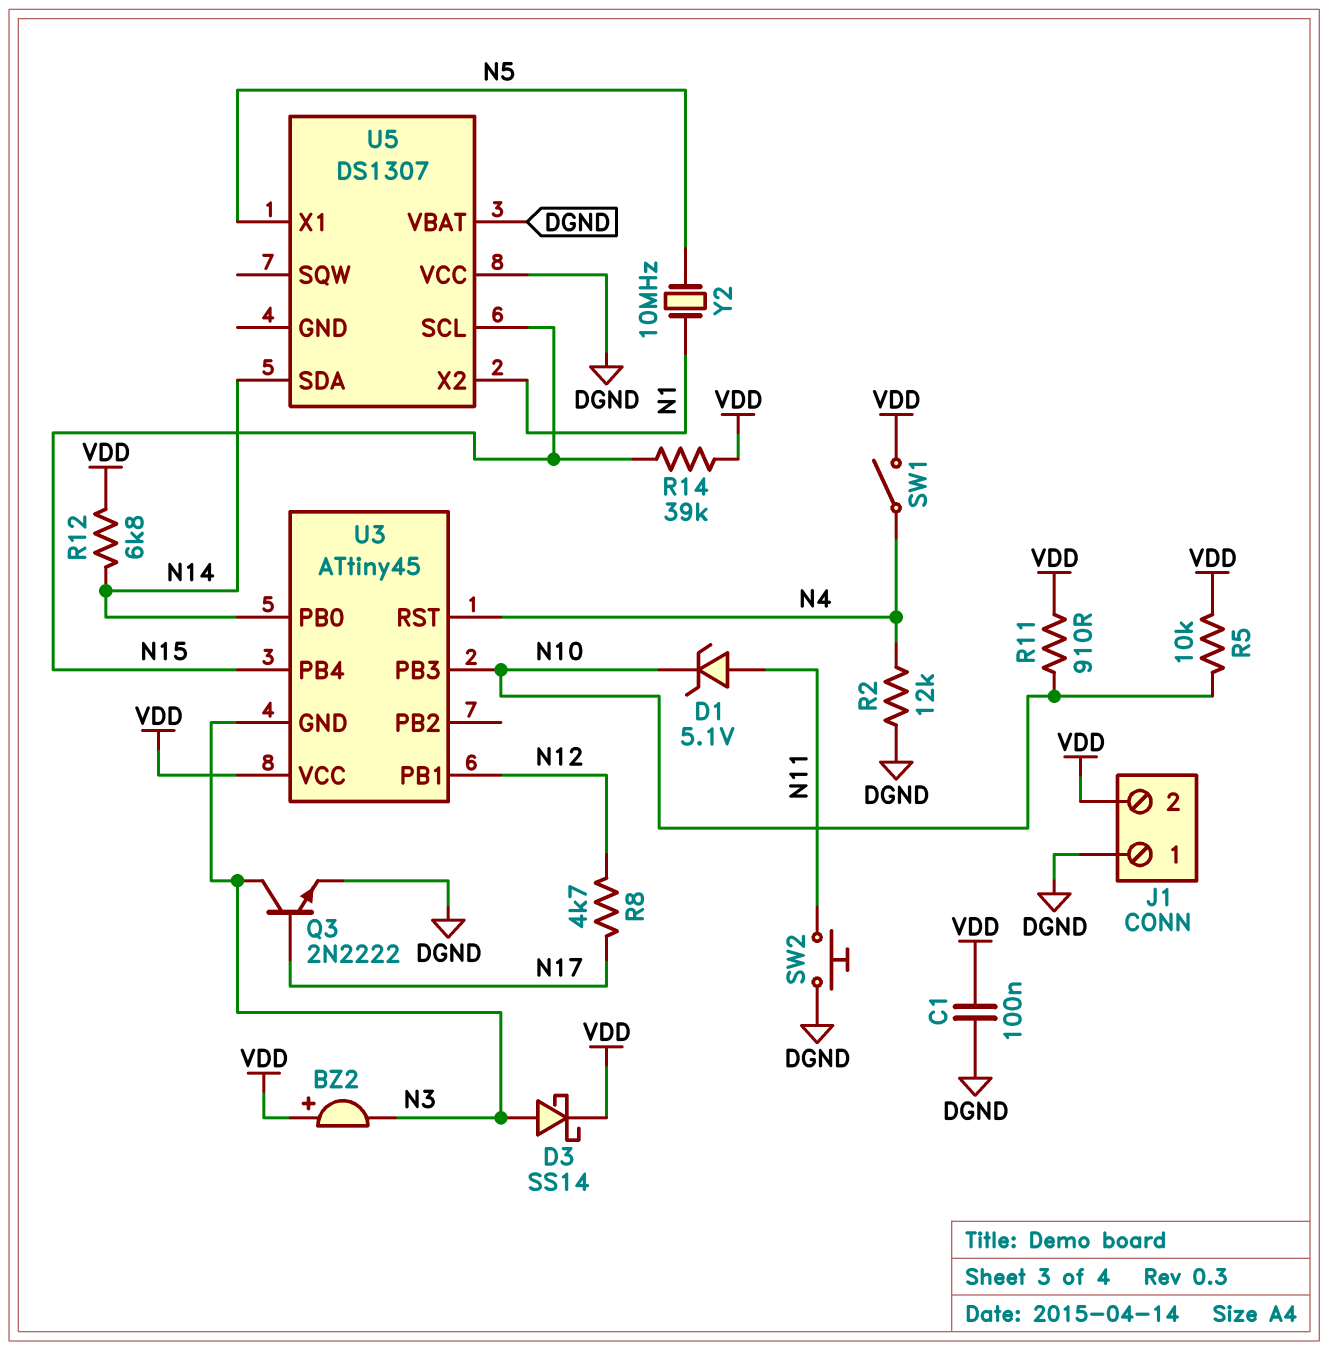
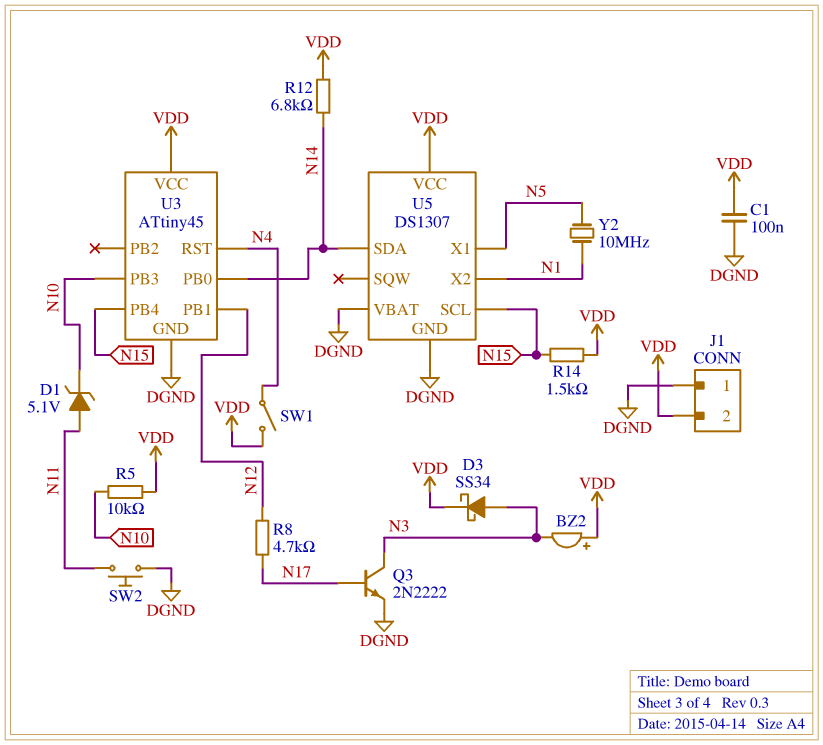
D3: schottky SS14 (A N3, K VDD) -> schottky SS34 (A N3, K VDD)
R2: 12k (DGND, N4) -> none
R11: 910 (N10, VDD) -> none
R14: 39k (N15, VDD) -> 1.5k (N15, VDD)
U3 pin GND: N3 -> DGND
U5 pin GND: none -> DGND
U5 pin VCC: DGND -> VDD

